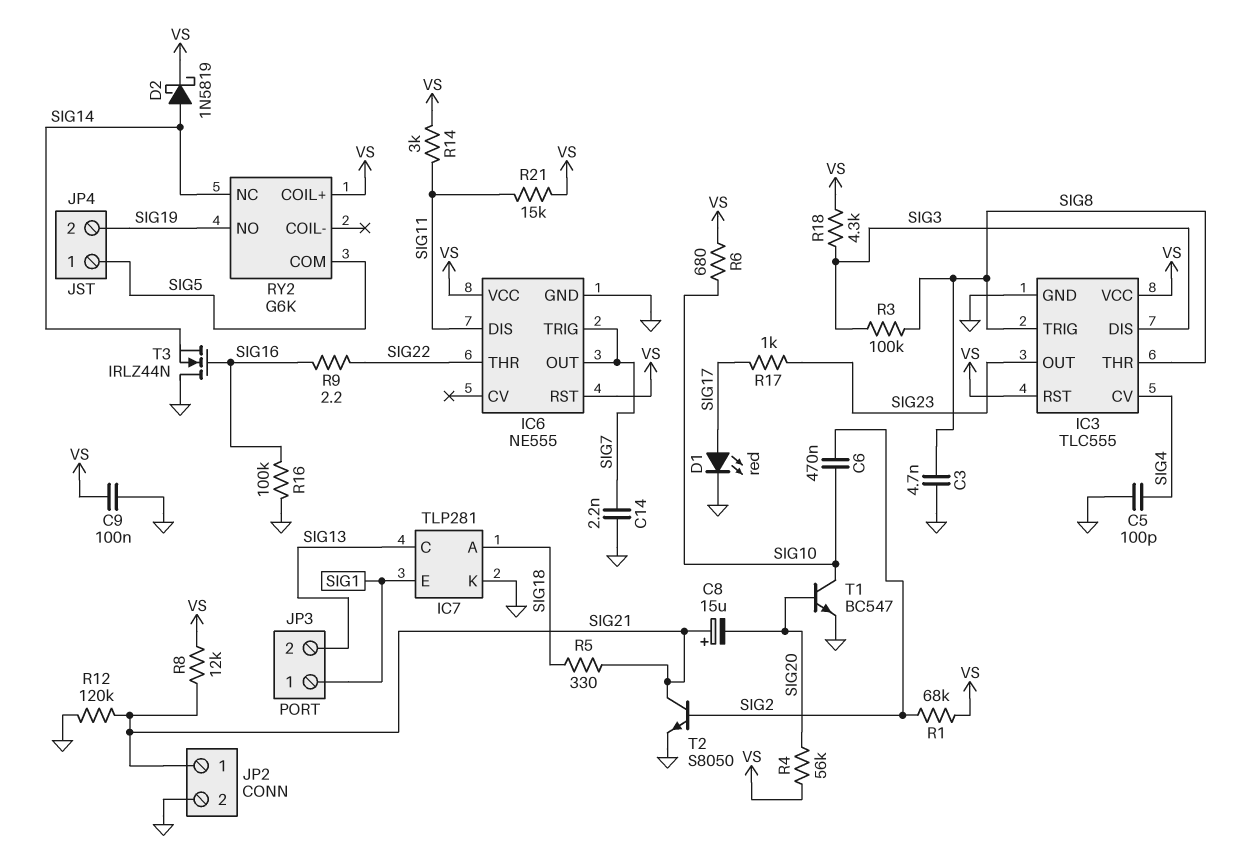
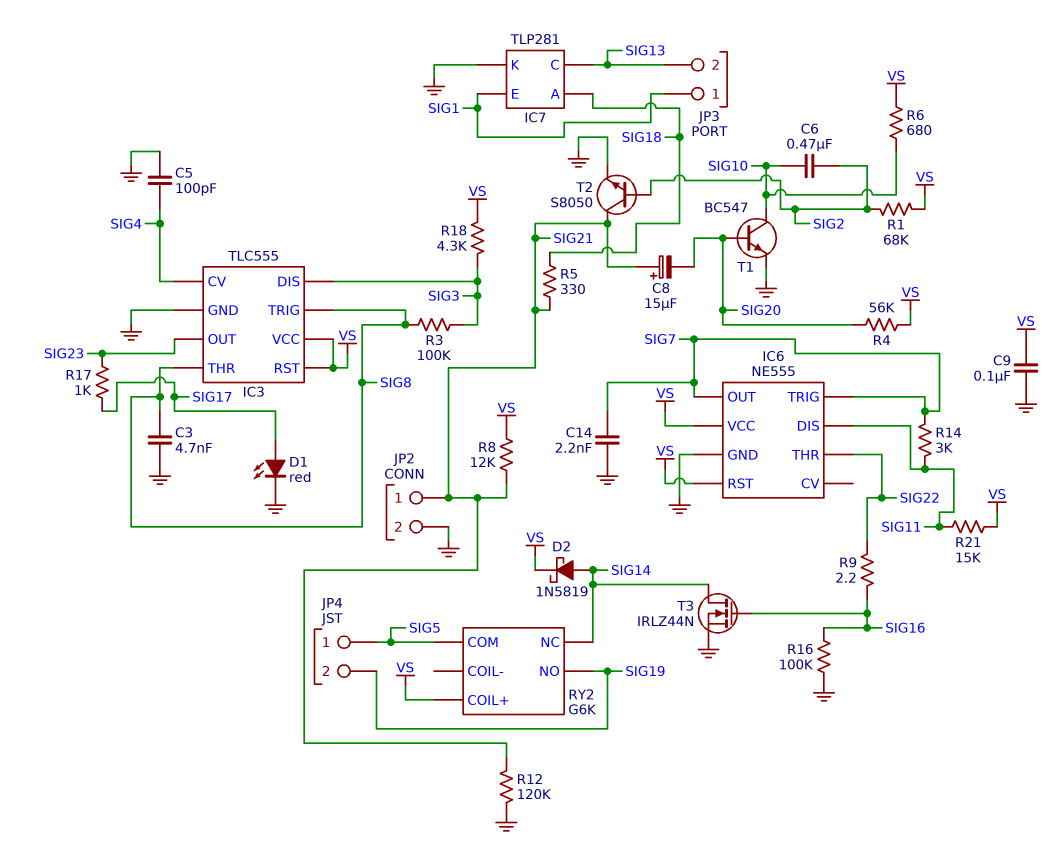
R14: 3k (SIG11, VS) -> 3k (SIG7, SIG11)
T3: NMOS IRLZ44N (G SIG16, D GND, S SIG14) -> NMOS IRLZ44N (G SIG16, D SIG14, S GND)

